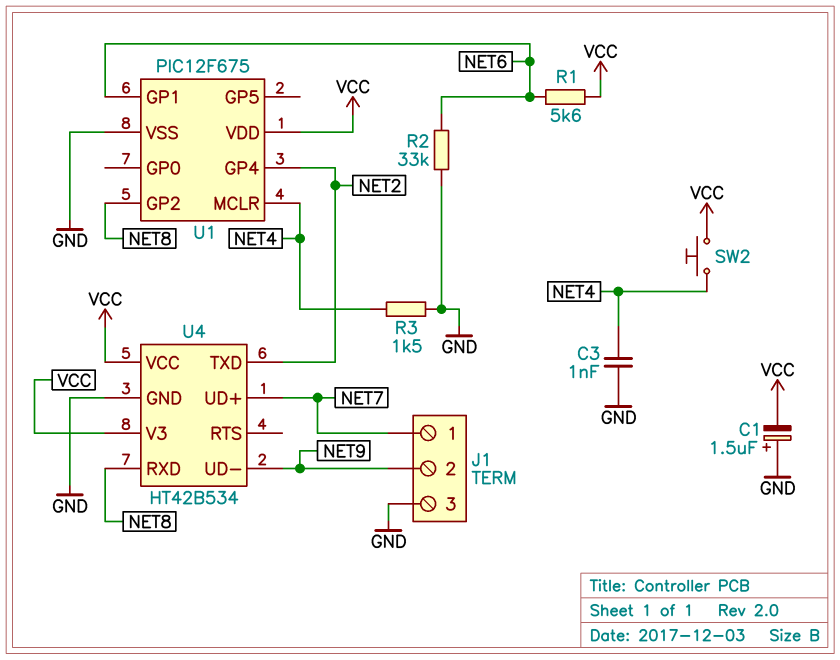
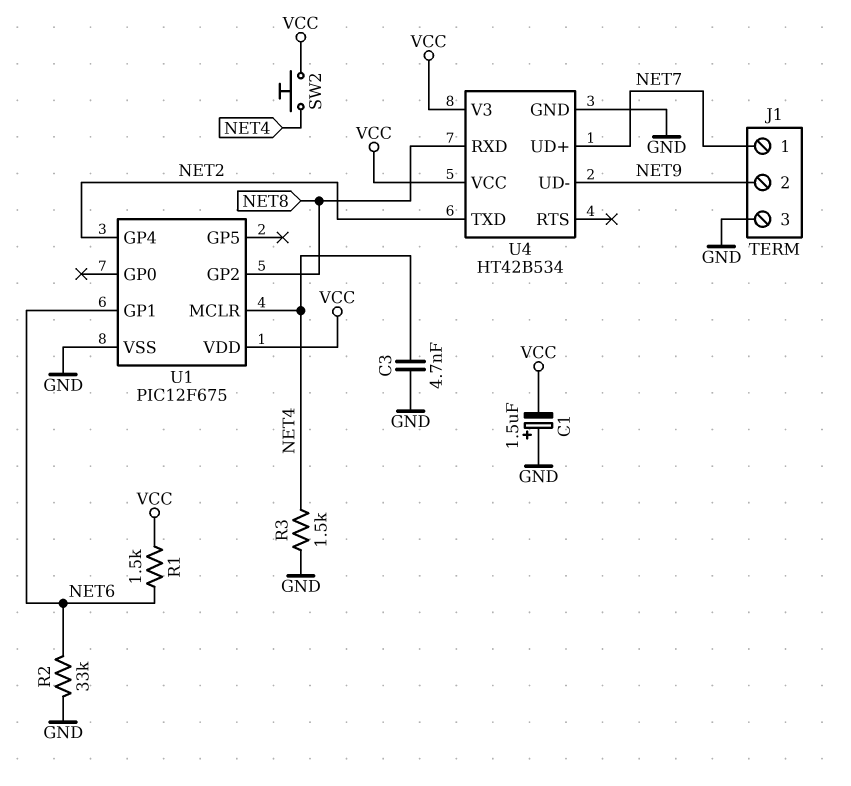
C3: 1nF (GND, NET4) -> 4.7nF (GND, NET4)
R1: 5.6k (NET6, VCC) -> 1.5k (NET6, VCC)

